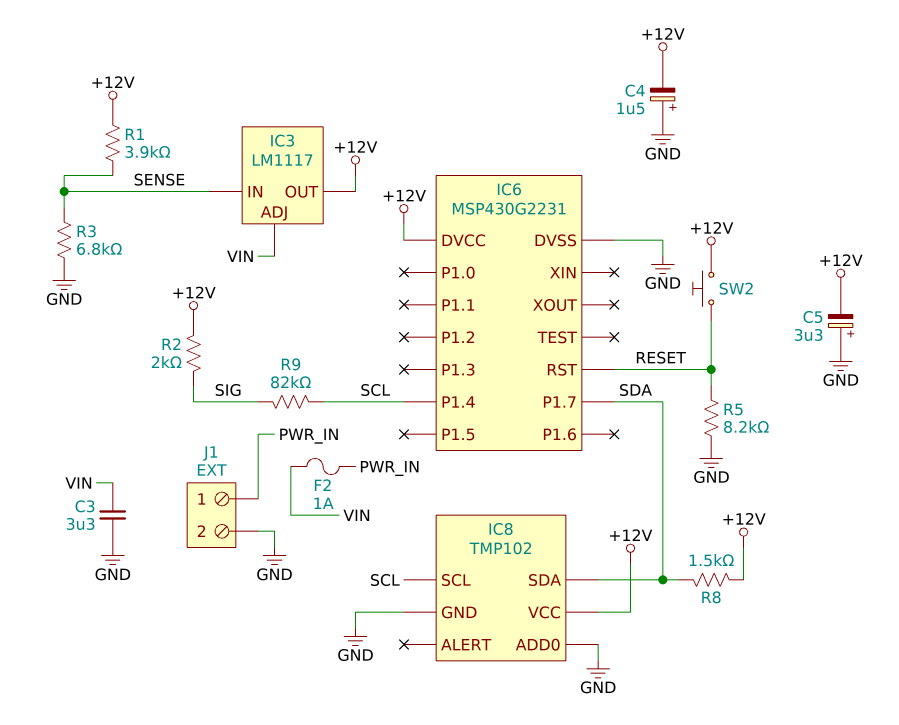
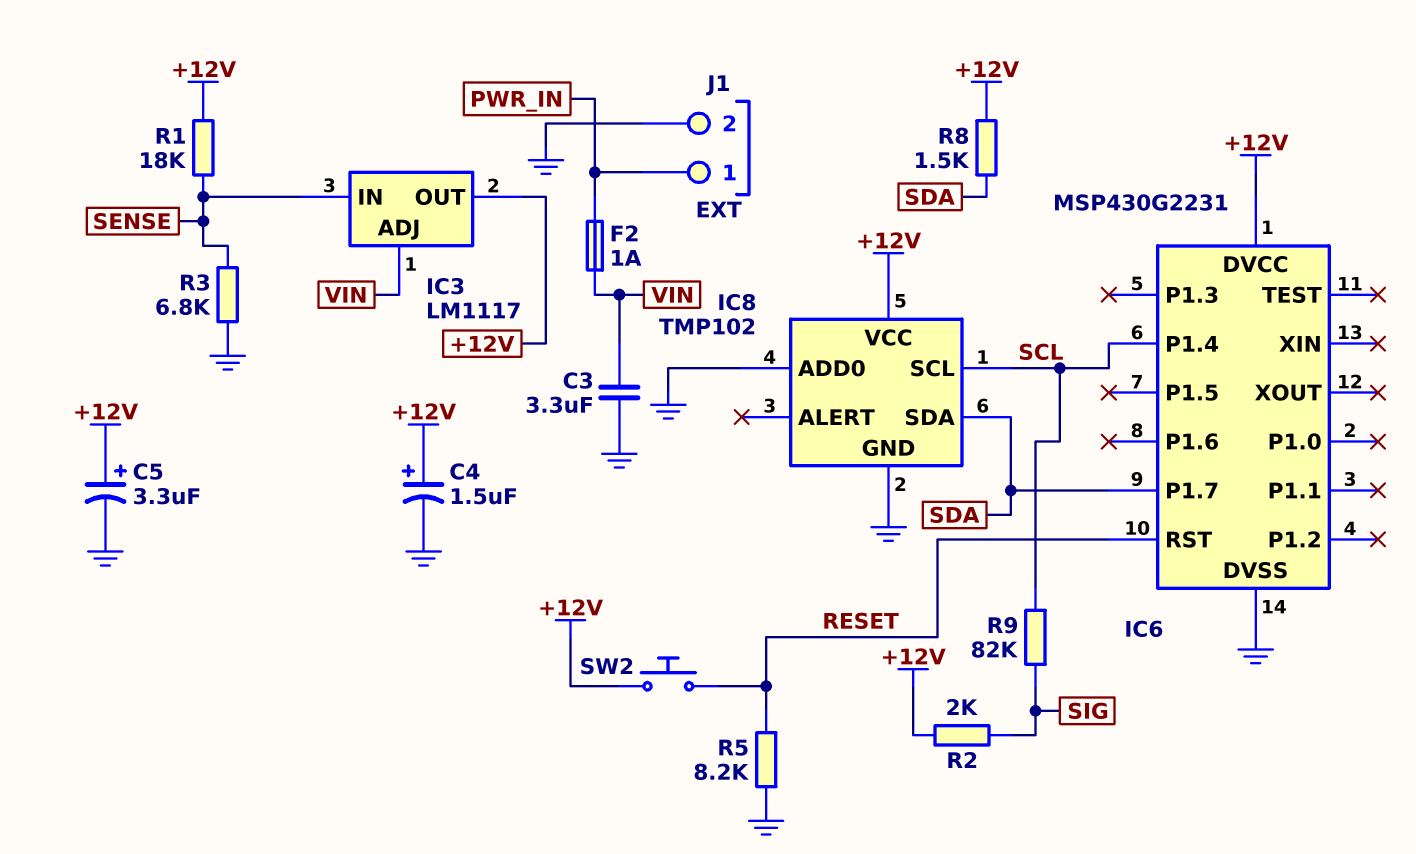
C4: 1.5uF (plus GND, minus +12V) -> 1.5uF (plus +12V, minus GND)
C5: 3.3uF (plus GND, minus +12V) -> 3.3uF (plus +12V, minus GND)
R1: 3.9k (+12V, SENSE) -> 18k (+12V, SENSE)

